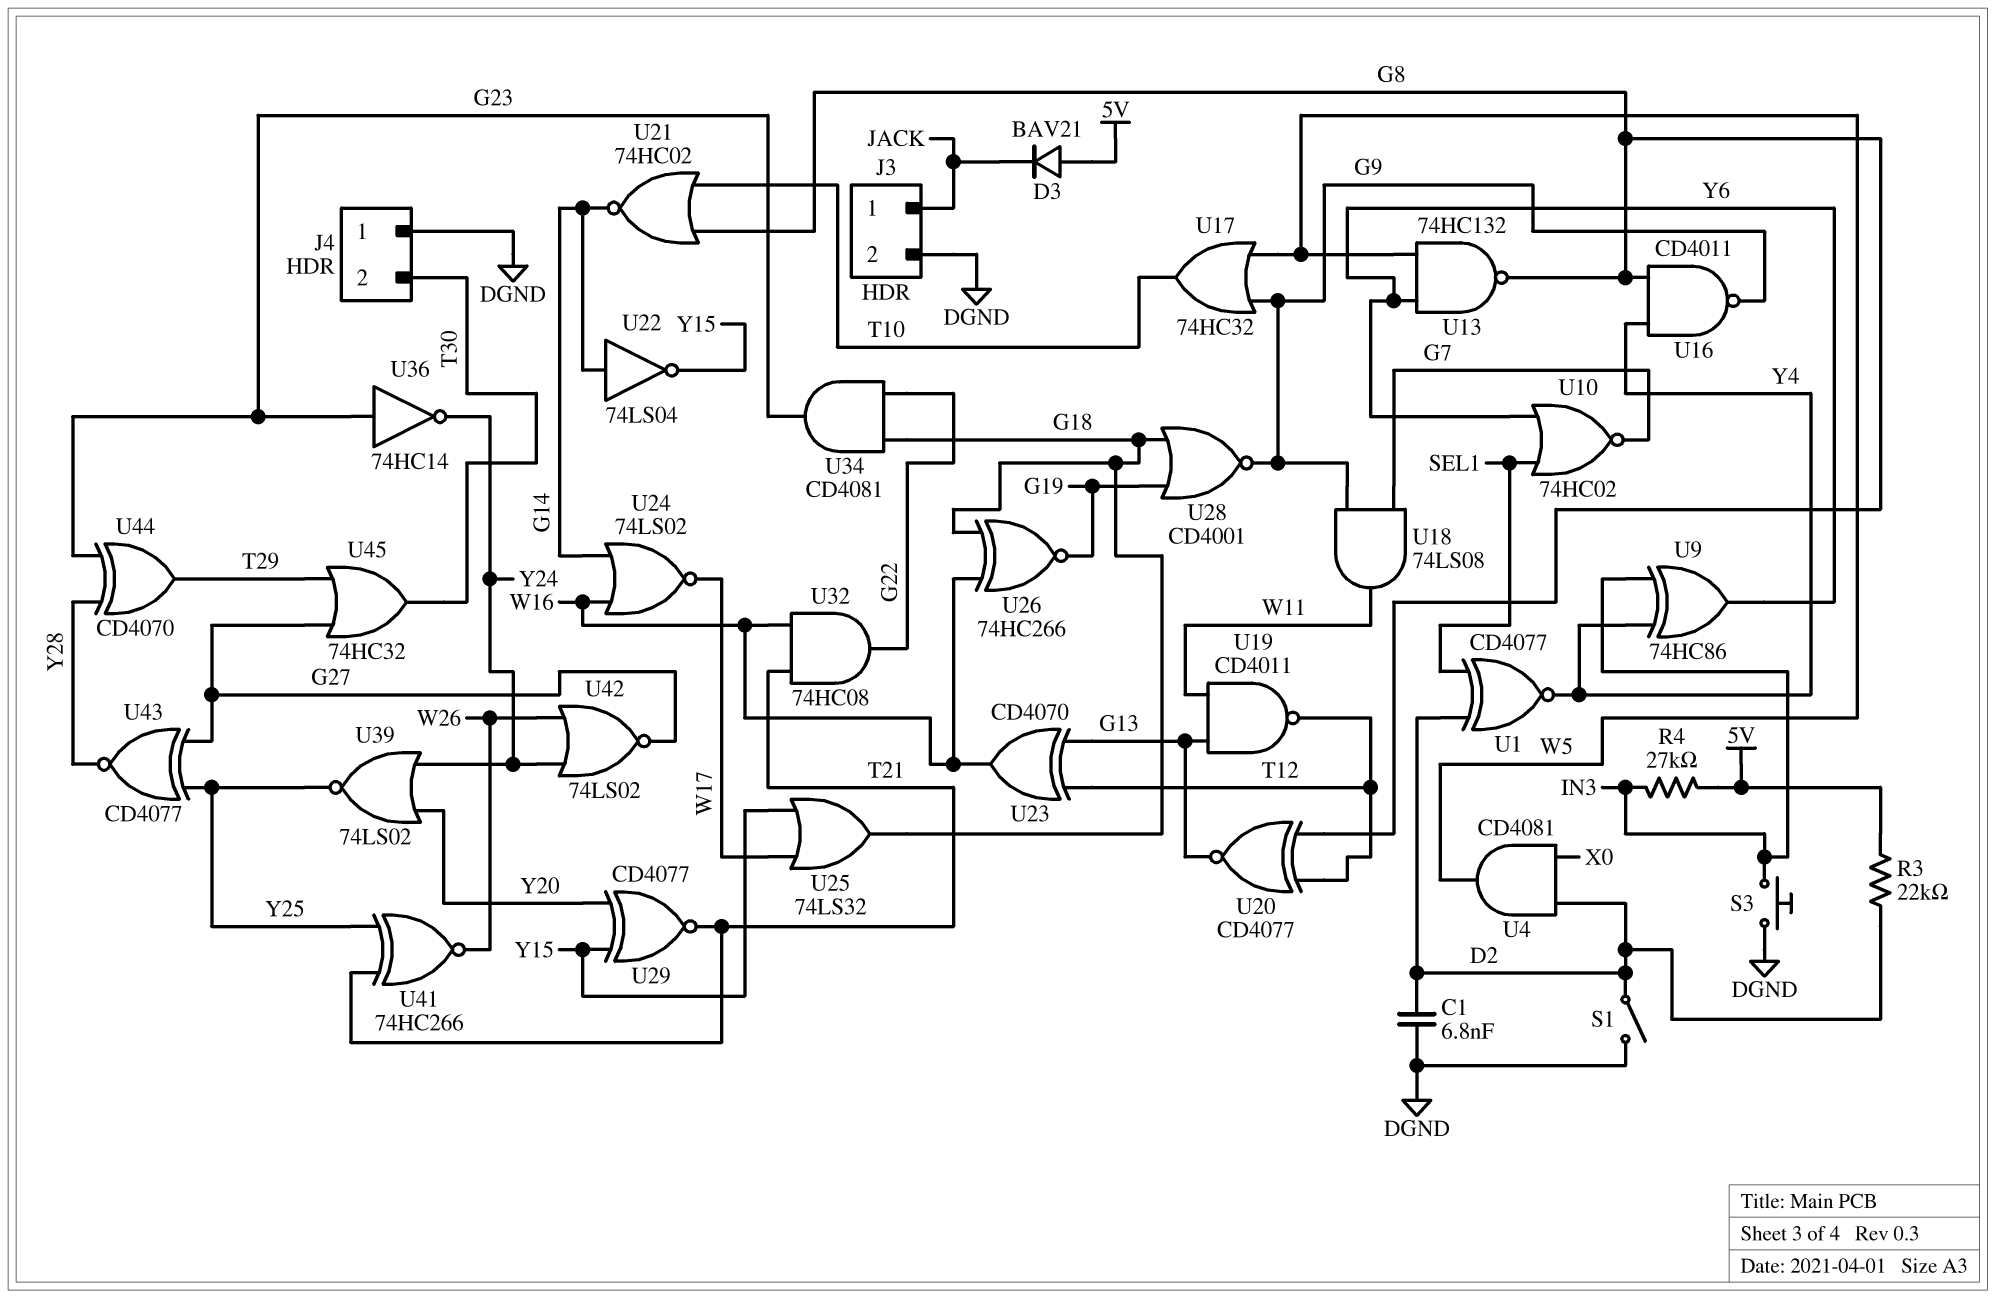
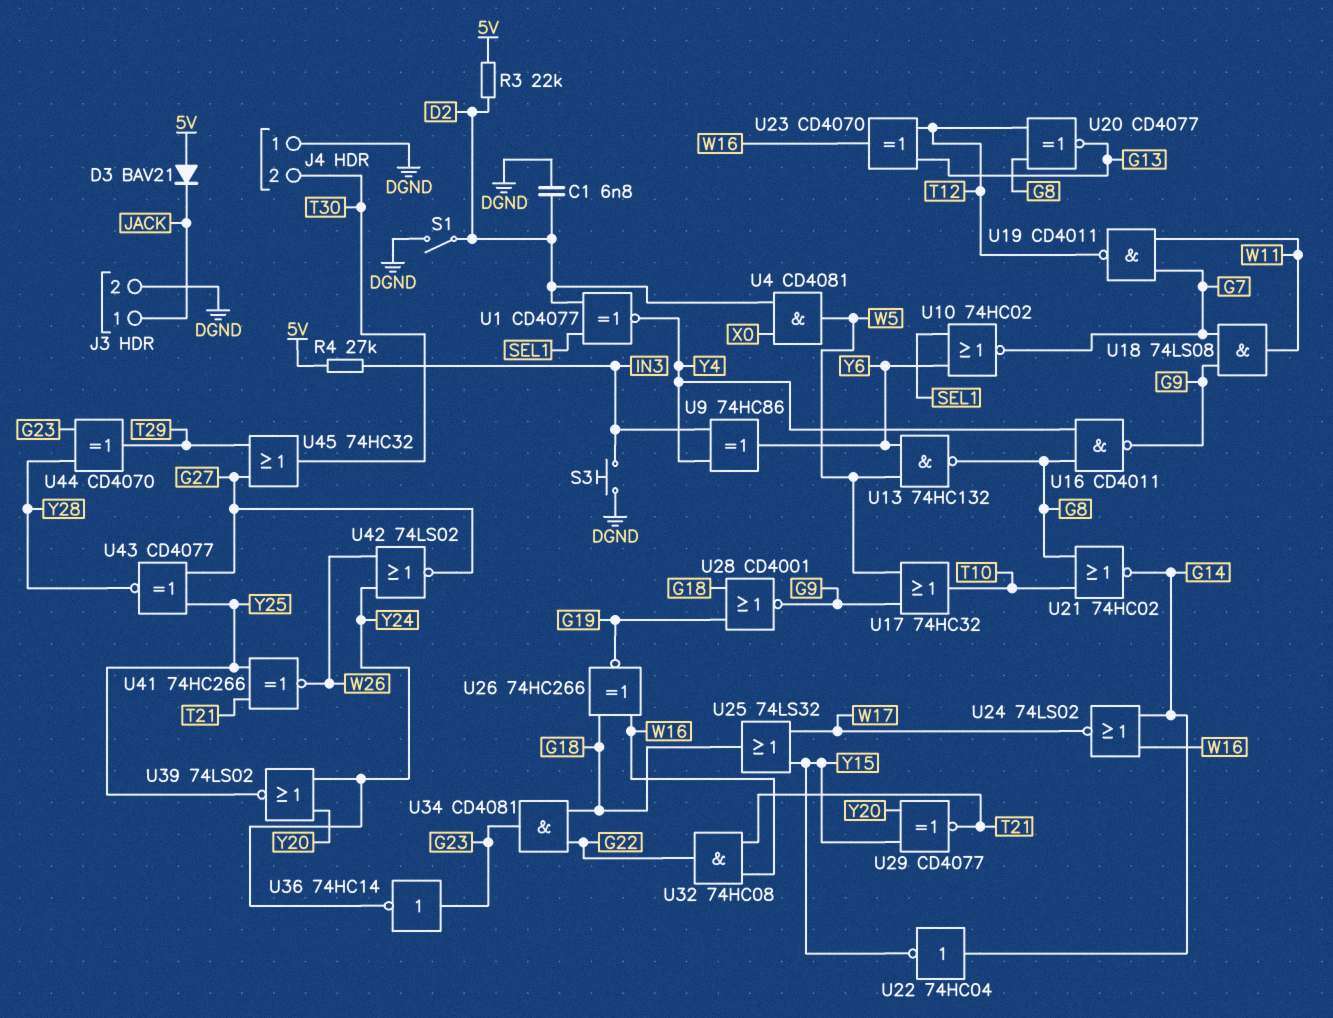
U19: NAND CD4011 (in G13, in W11, out T12) -> NAND CD4011 (in G7, in W11, out T12)
U22: NOT 74LS04 (in G14, out Y15) -> NOT 74HC04 (in G14, out Y15)

